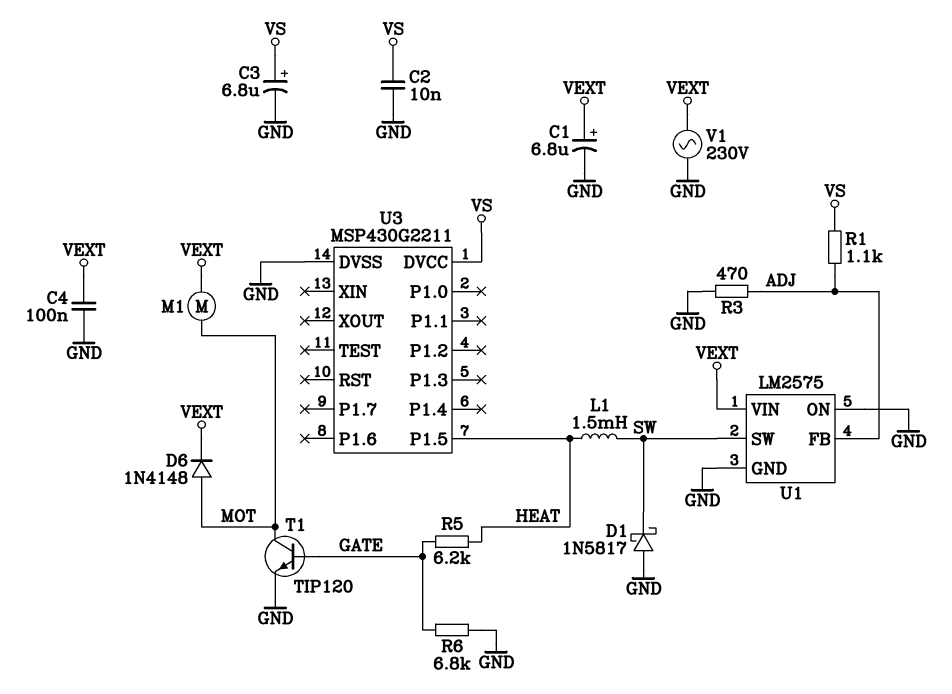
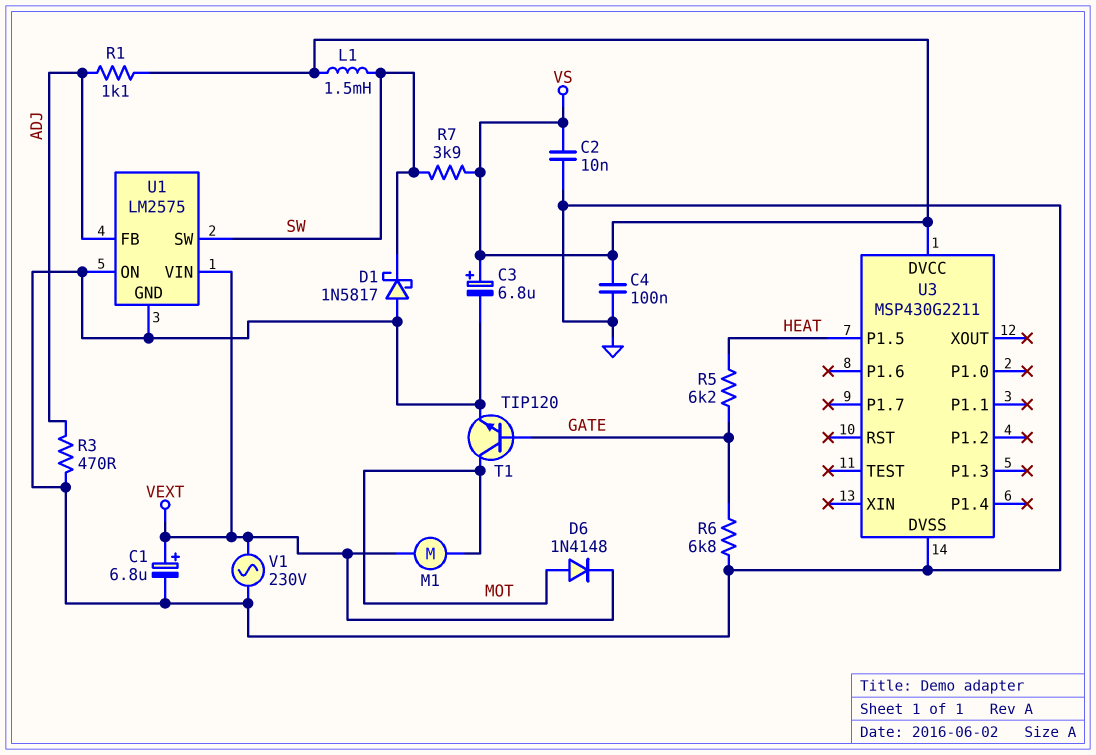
C4: 100nF (GND, VEXT) -> 100nF (GND, VS)
L1: 1.5mH (HEAT, SW) -> 1.5mH (SW, VS)
R7: none -> 3.9k (SW, VS)

